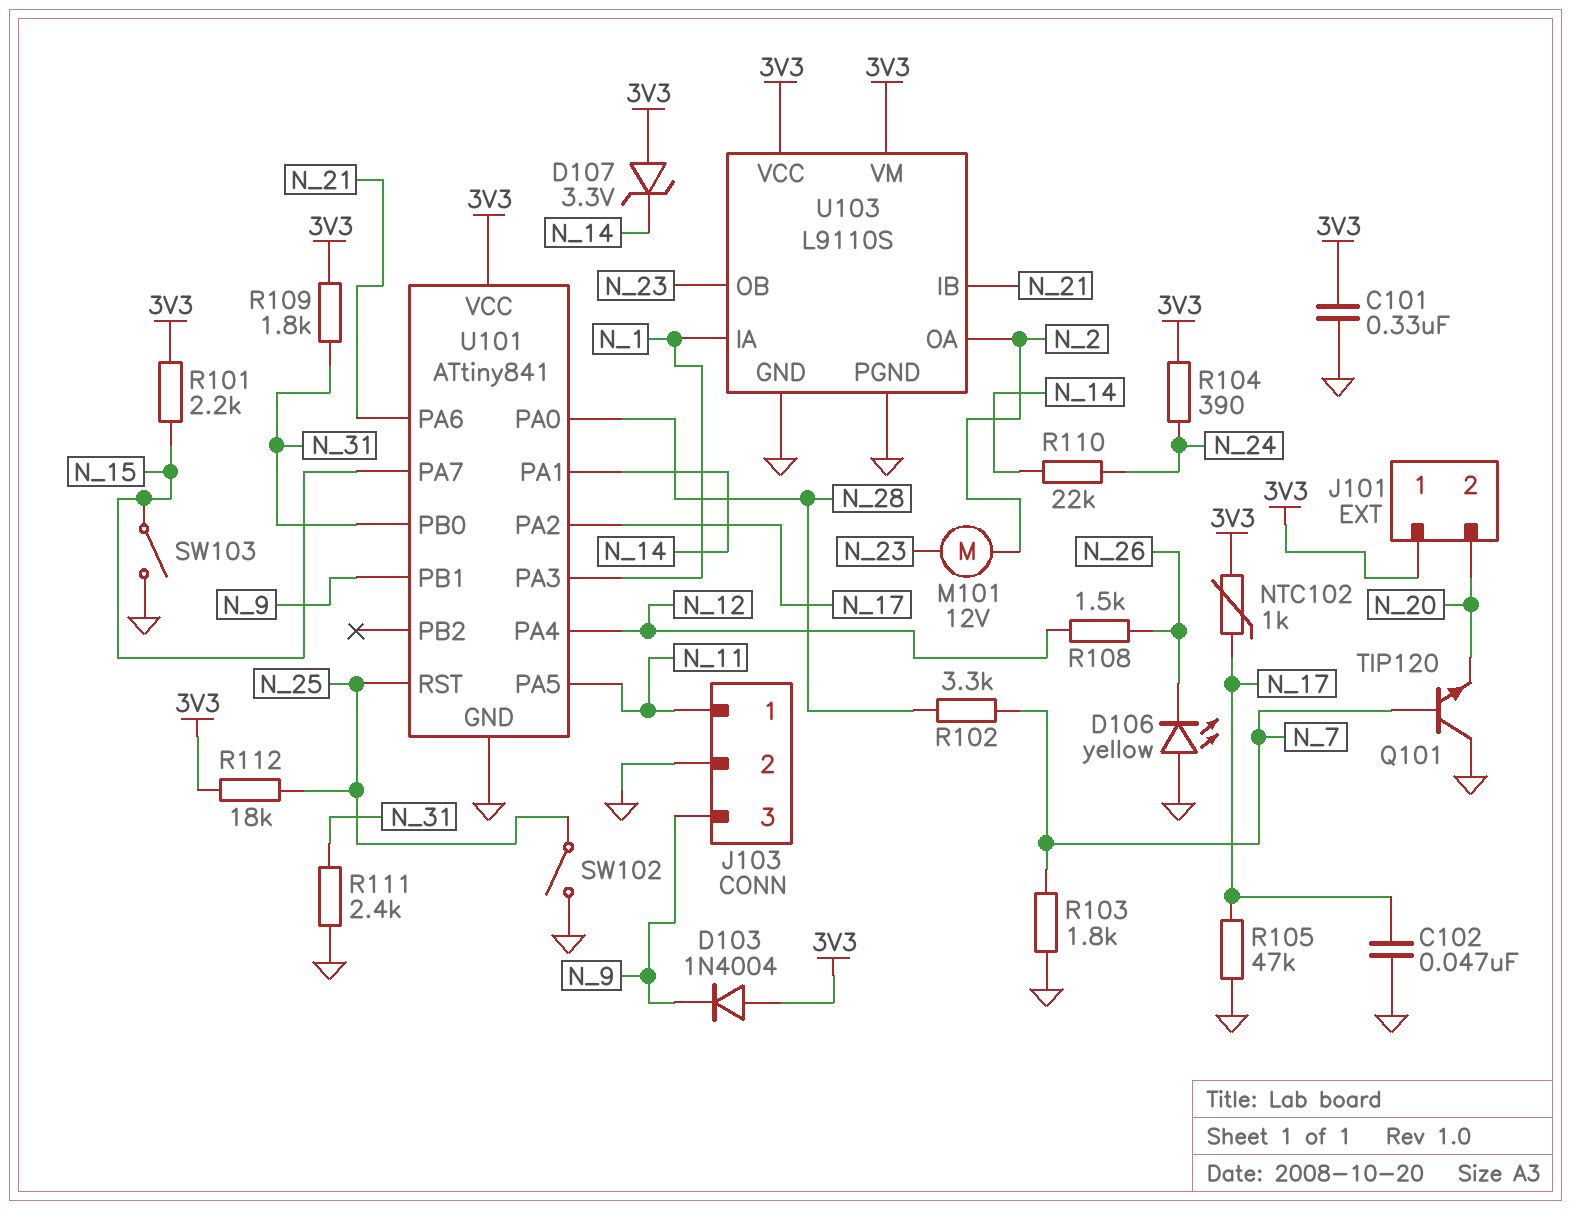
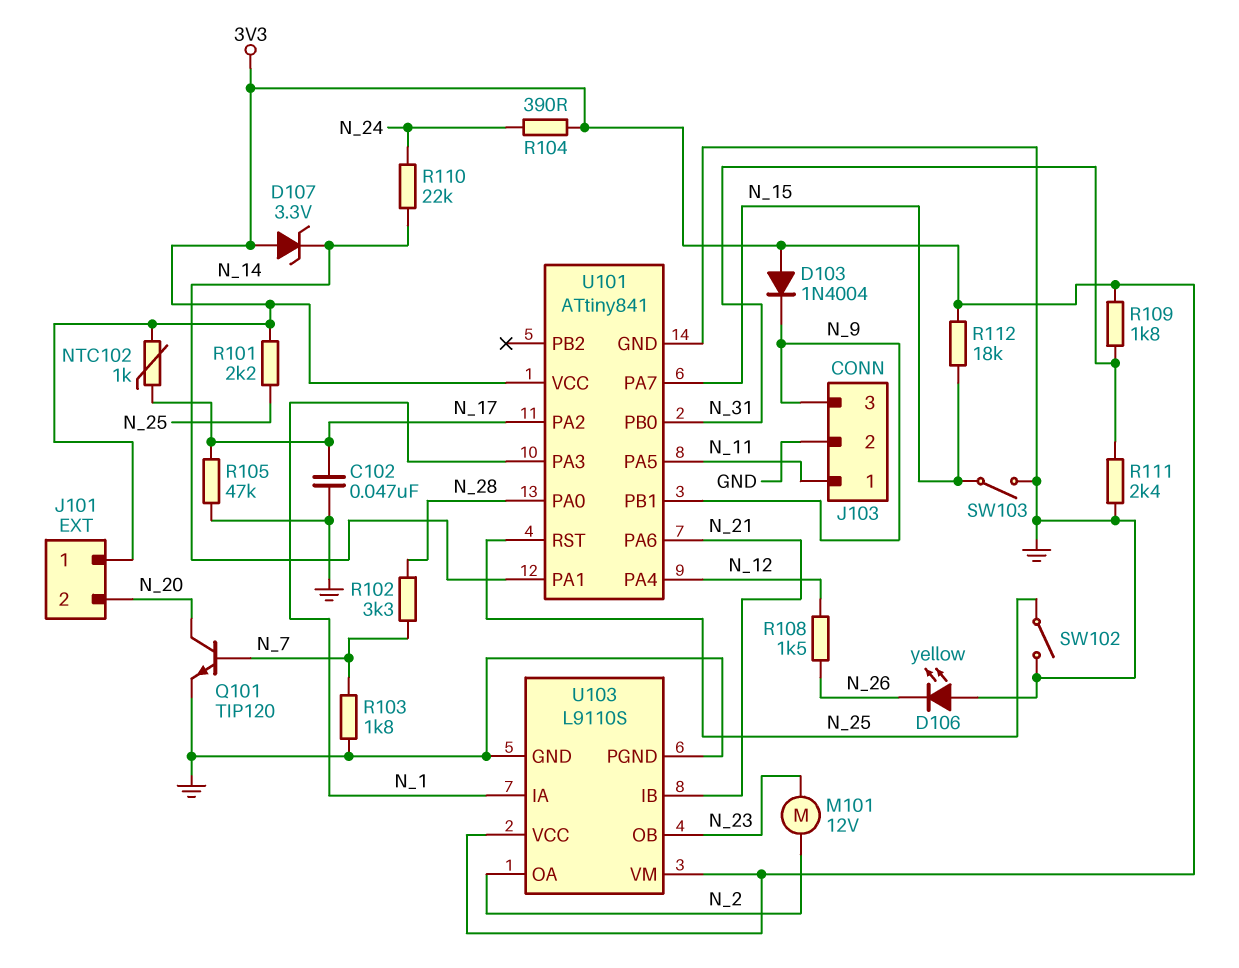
C101: 330nF (3V3, GND) -> none
Q101: NPN TIP120 (B N_7, C GND, E N_20) -> NPN TIP120 (B N_7, C N_20, E GND)
R101: 2.2k (3V3, N_15) -> 2.2k (3V3, N_25)
R112: 18k (3V3, N_25) -> 18k (3V3, N_15)

